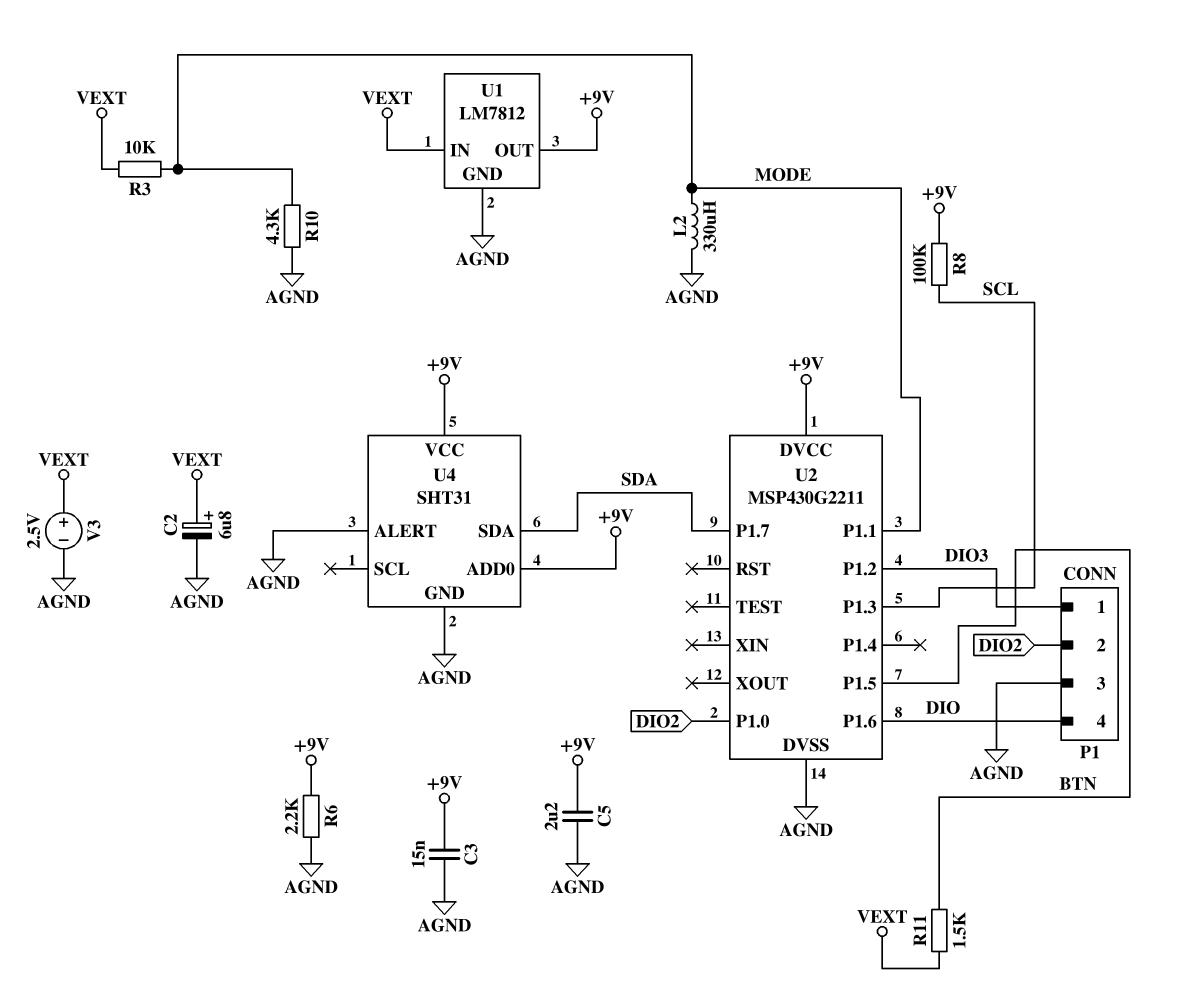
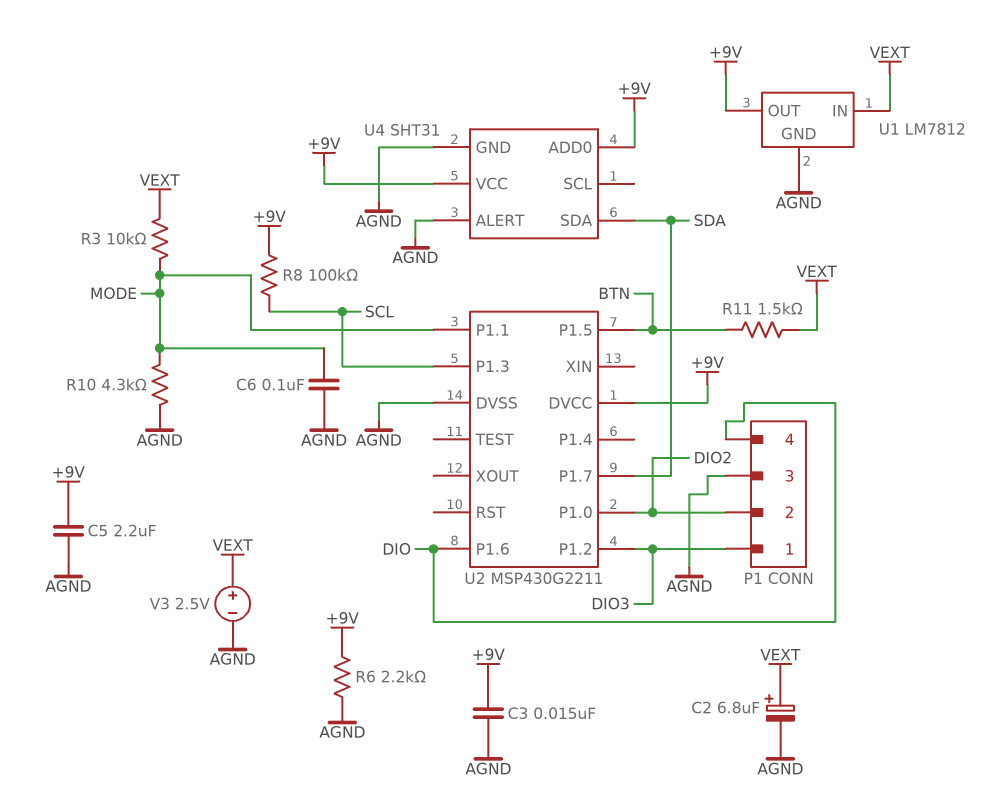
C6: none -> 100nF (AGND, MODE)
L2: 330uH (AGND, MODE) -> none

